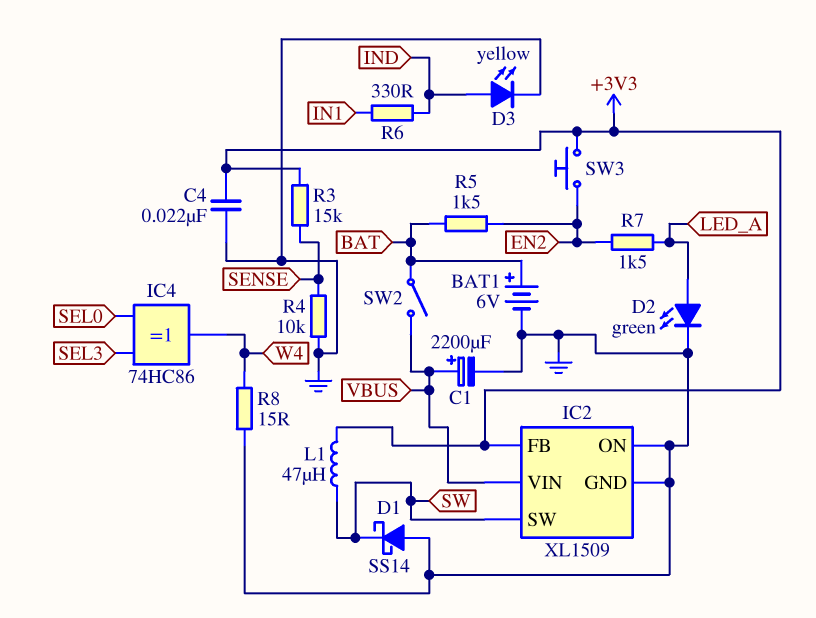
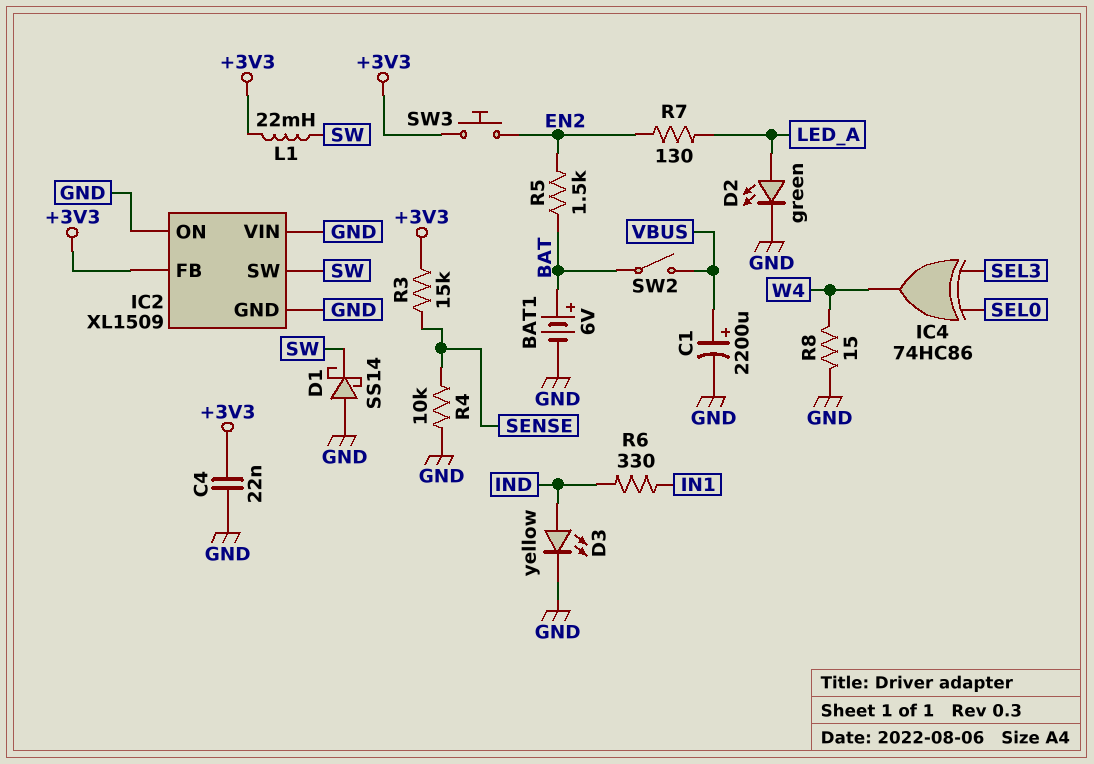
IC2 pin VIN: VBUS -> GND
L1: 47uH (+3V3, SW) -> 22mH (+3V3, SW)
R7: 1.5k (EN2, LED_A) -> 130 (EN2, LED_A)

